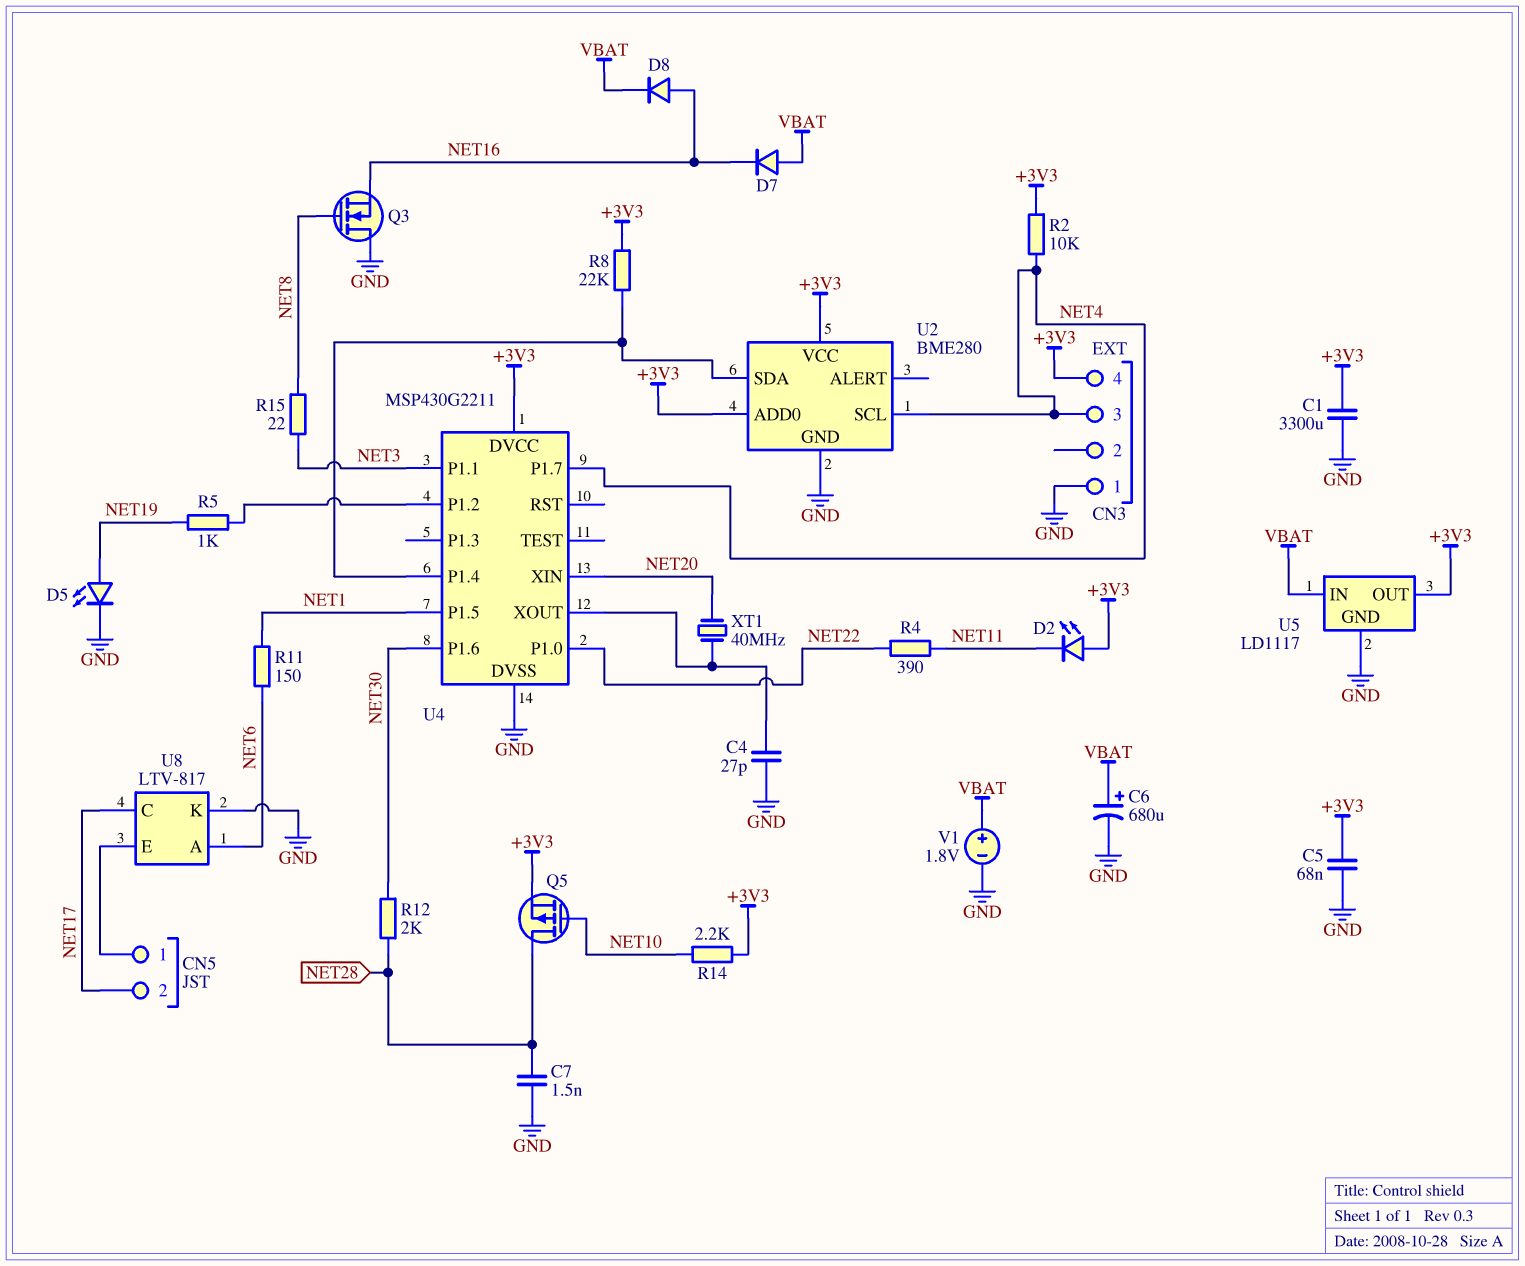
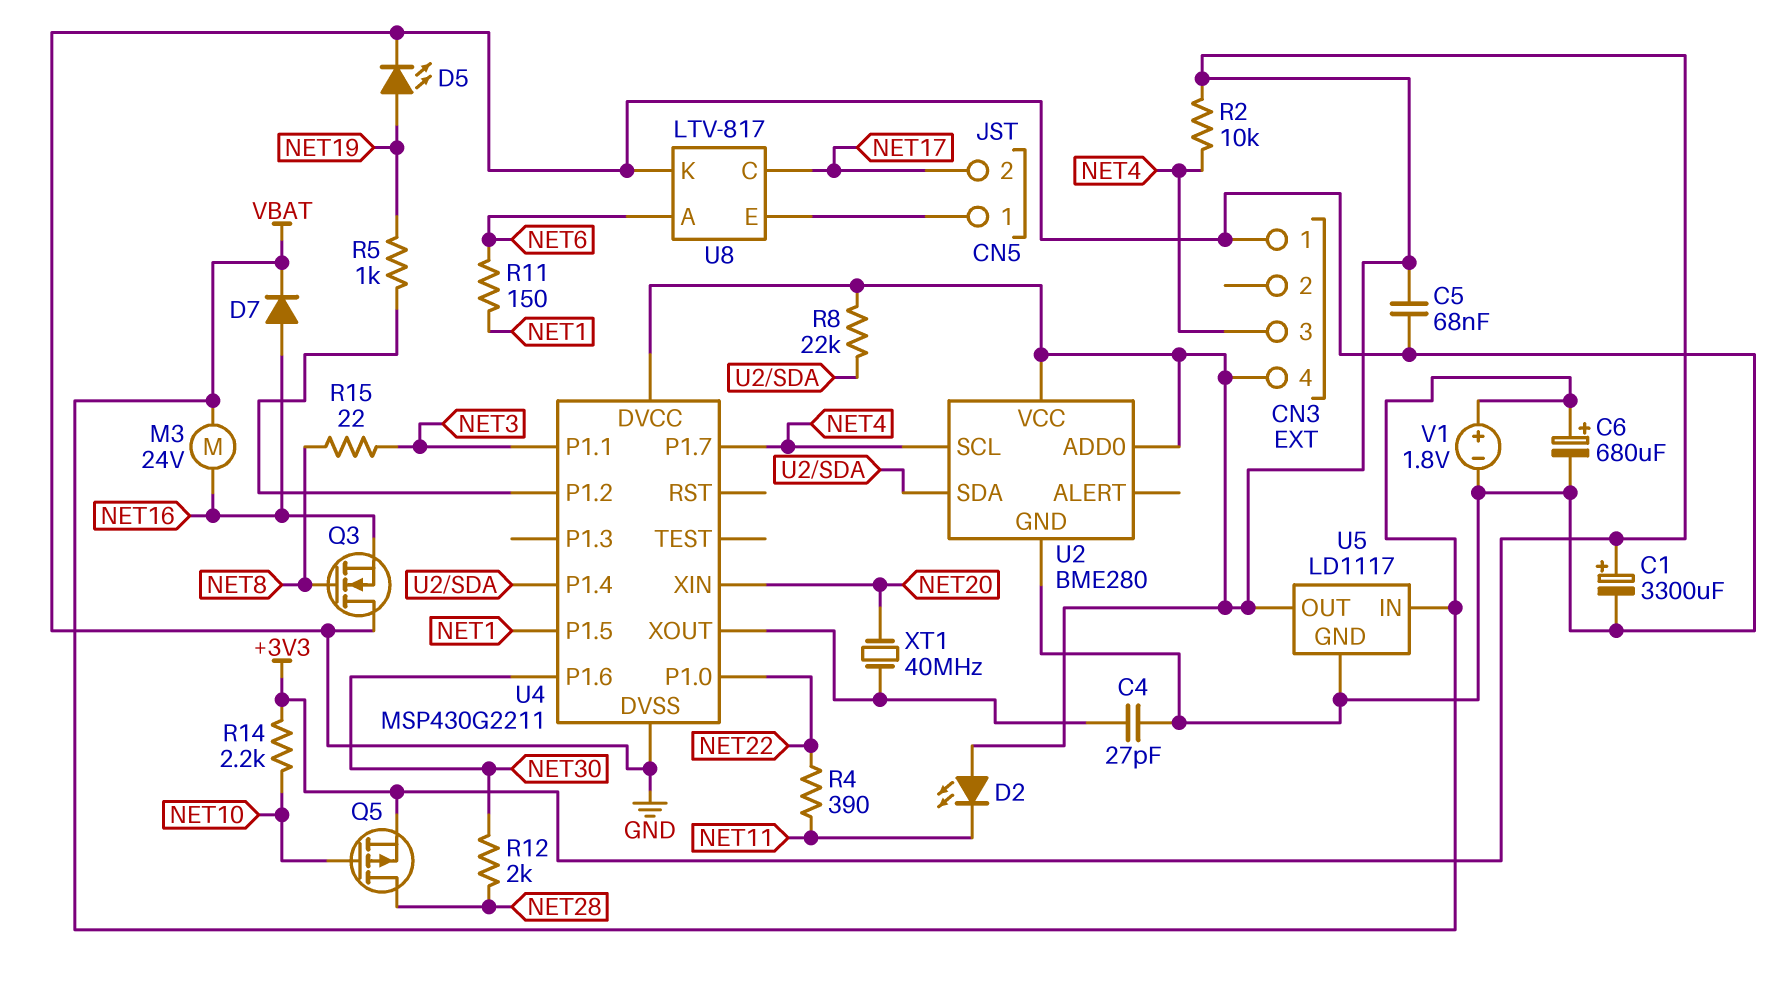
C1: 3300uF (+3V3, GND) -> 3300uF (plus +3V3, minus GND)
C7: 1.5nF (GND, NET28) -> none
D7: diode (A VBAT, K NET16) -> diode (A NET16, K VBAT)
D8: diode (A NET16, K VBAT) -> none
M3: none -> motor 24V (NET16, VBAT)

